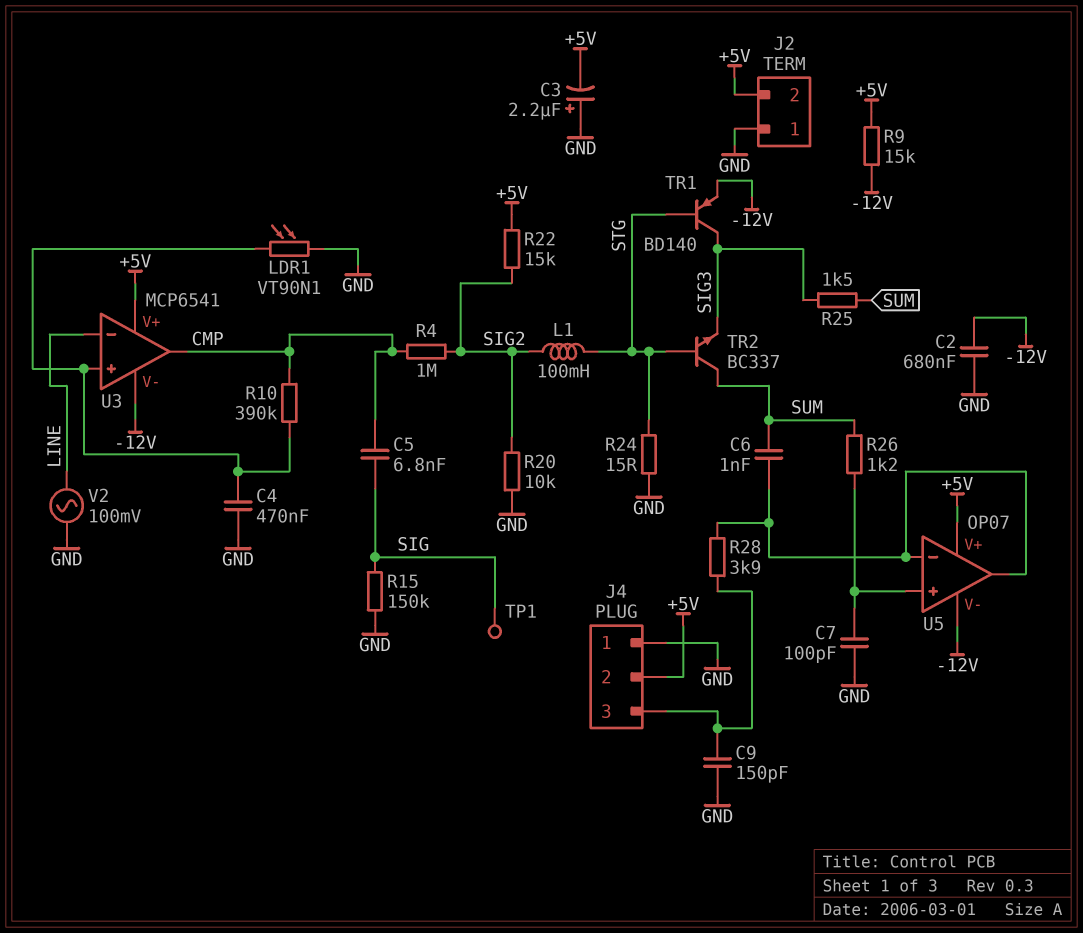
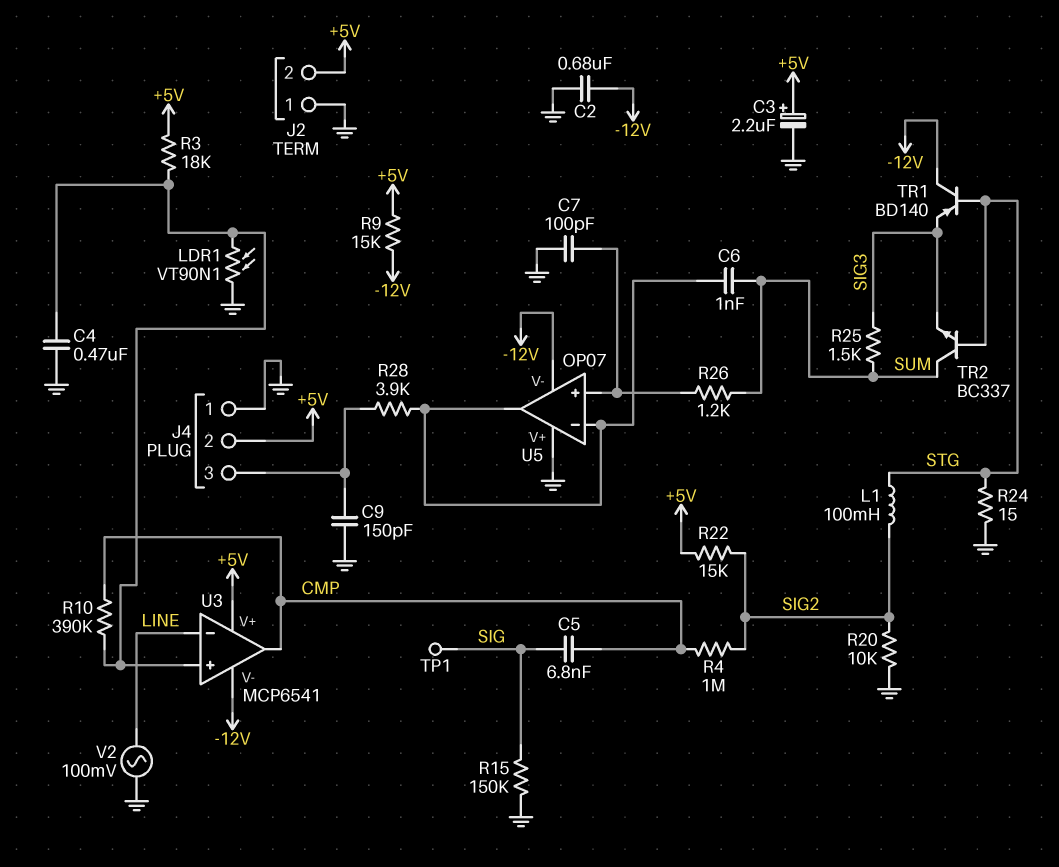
C3: 2.2uF (plus GND, minus +5V) -> 2.2uF (plus +5V, minus GND)
R3: none -> 18k (+5V, U3/in+)
TR1: PNP BD140 (B STG, C SIG3, E -12V) -> PNP BD140 (B STG, C -12V, E SIG3)
U5 pin V+: +5V -> GND

